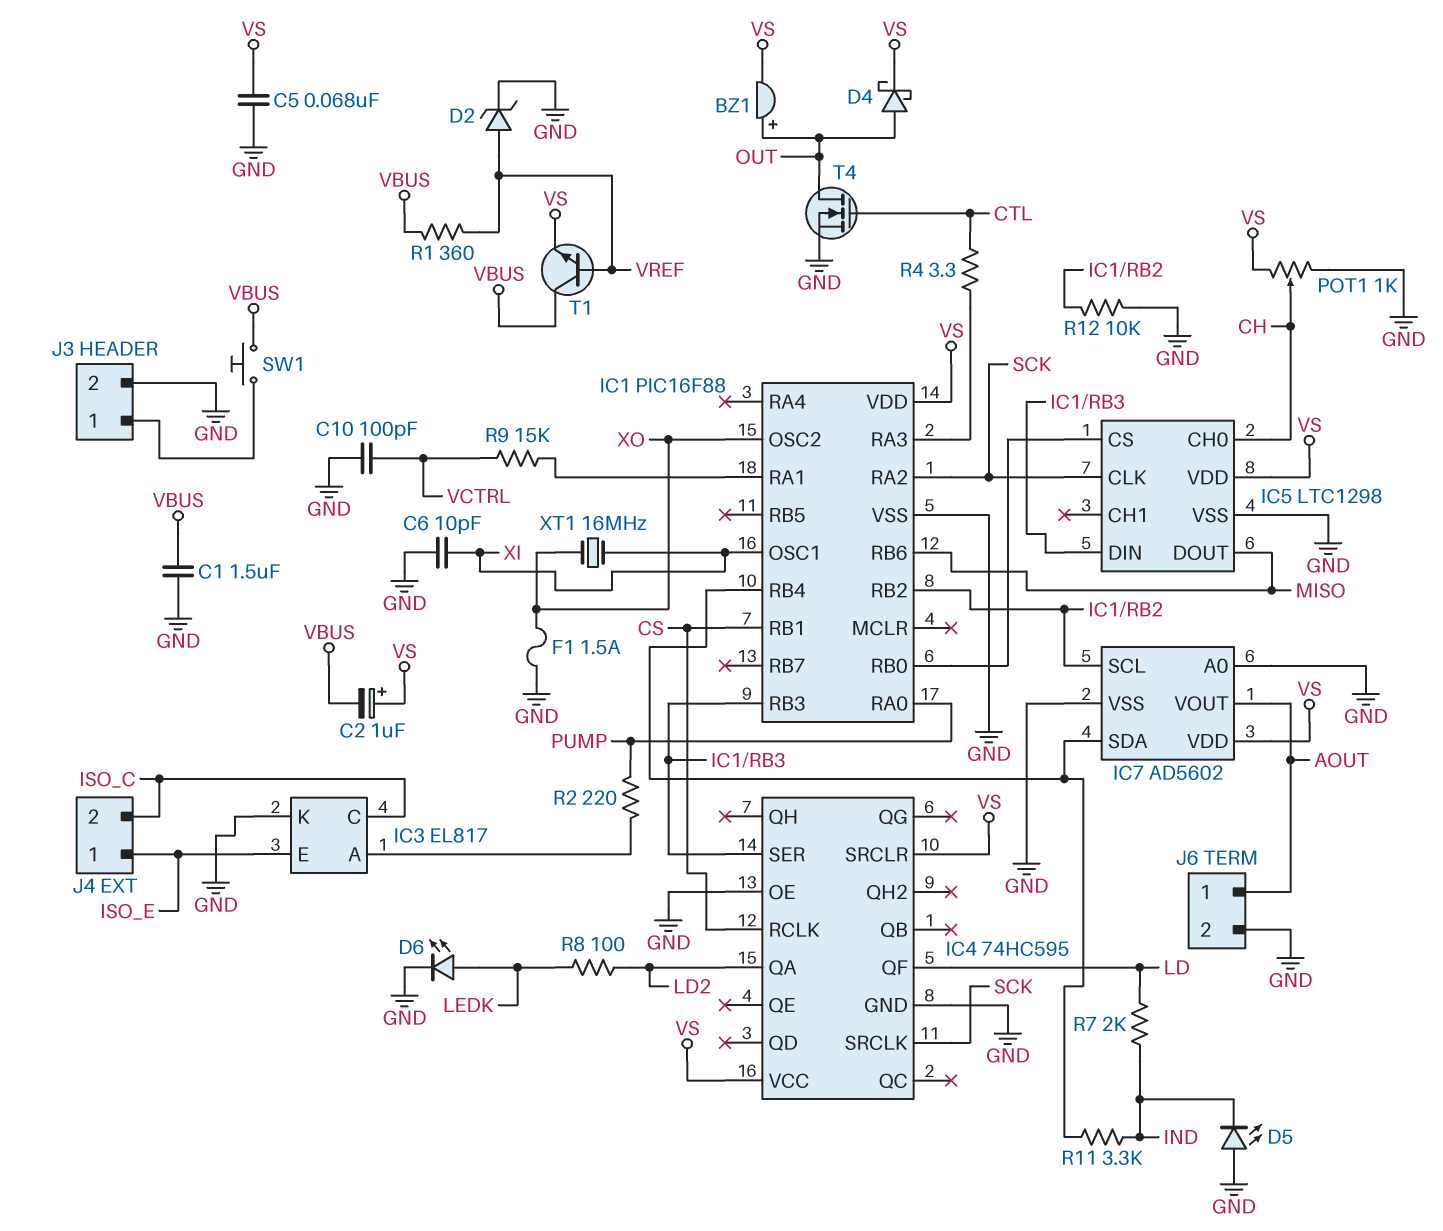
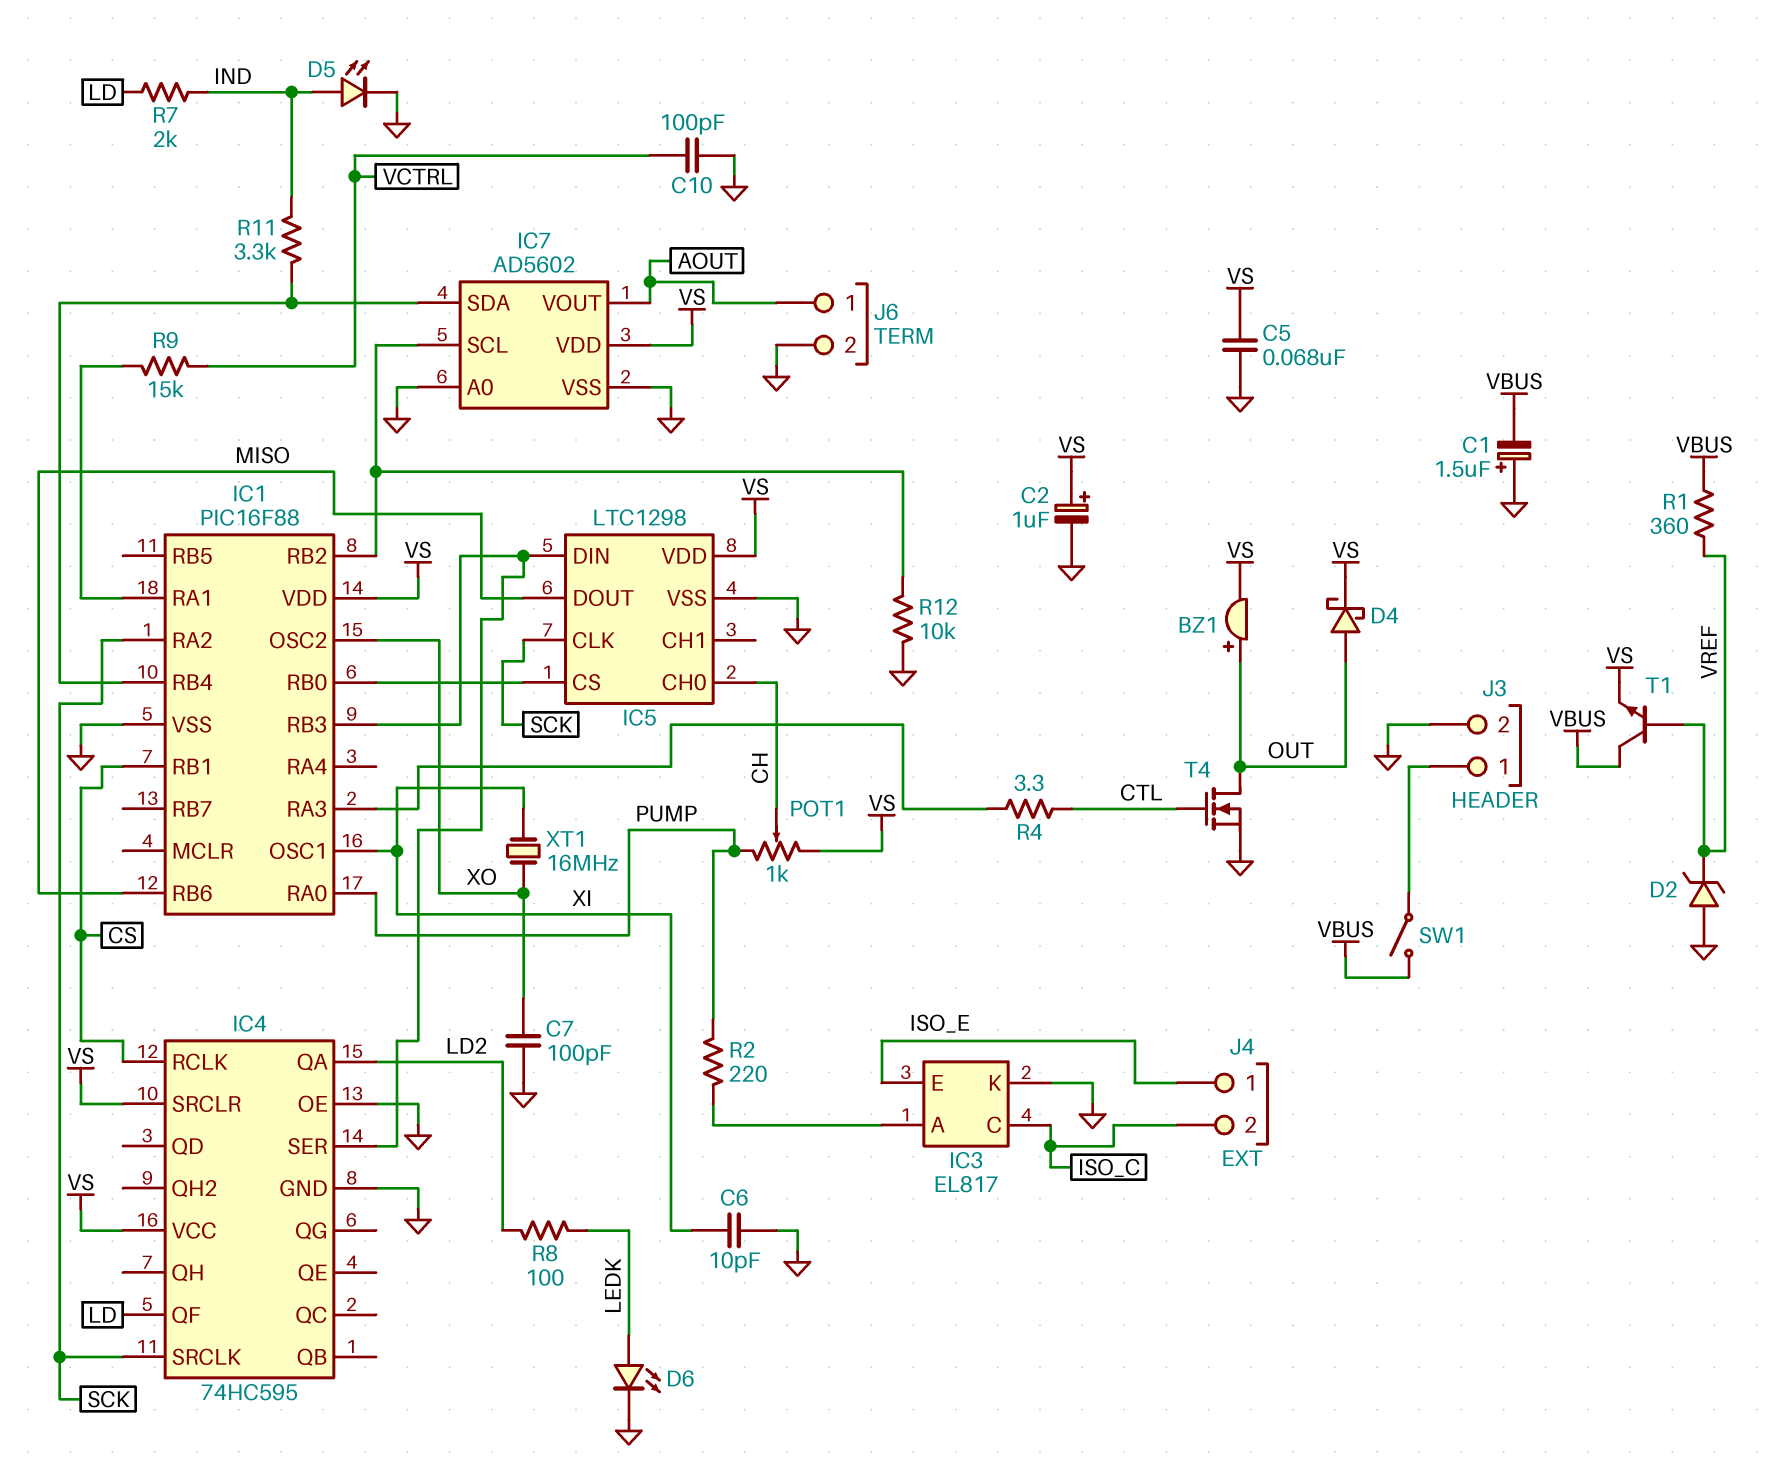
C1: 1.5uF (GND, VBUS) -> 1.5uF (plus GND, minus VBUS)
C2: 1uF (plus VS, minus VBUS) -> 1uF (plus VS, minus GND)
C7: none -> 100pF (GND, XO)
D2: zener (A VREF, K GND) -> zener (A GND, K VREF)
D5: LED (A GND, K IND) -> LED (A IND, K GND)
F1: 1.5A (GND, XO) -> none
POT1: 1k (GND, VS, wiper CH) -> 1k (PUMP, VS, wiper CH)
SW1: button (J3/1, VBUS) -> switch (J3/1, VBUS)

